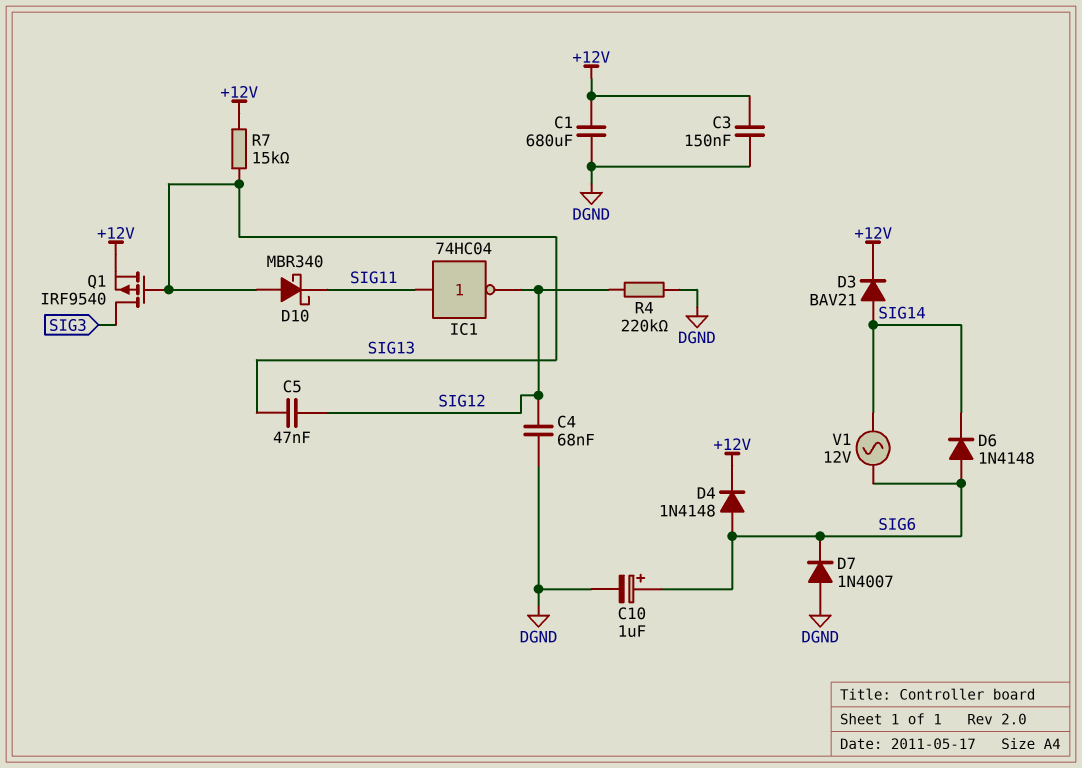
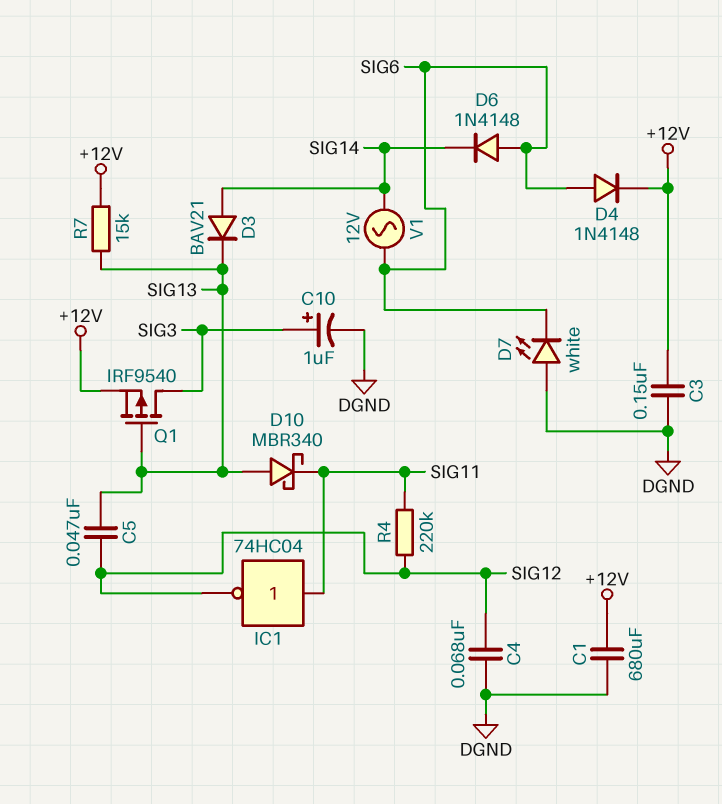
C10: 1uF (plus SIG6, minus DGND) -> 1uF (plus SIG3, minus DGND)
D3: diode BAV21 (A SIG14, K +12V) -> diode BAV21 (A SIG14, K SIG13)
D7: diode 1N4007 (A DGND, K SIG6) -> LED white (A DGND, K SIG6)
R4: 220k (DGND, SIG12) -> 220k (SIG11, SIG12)

